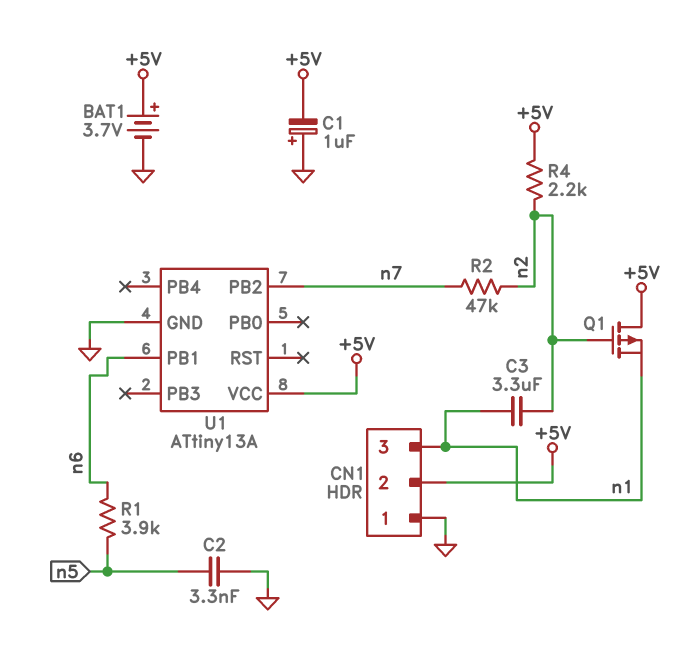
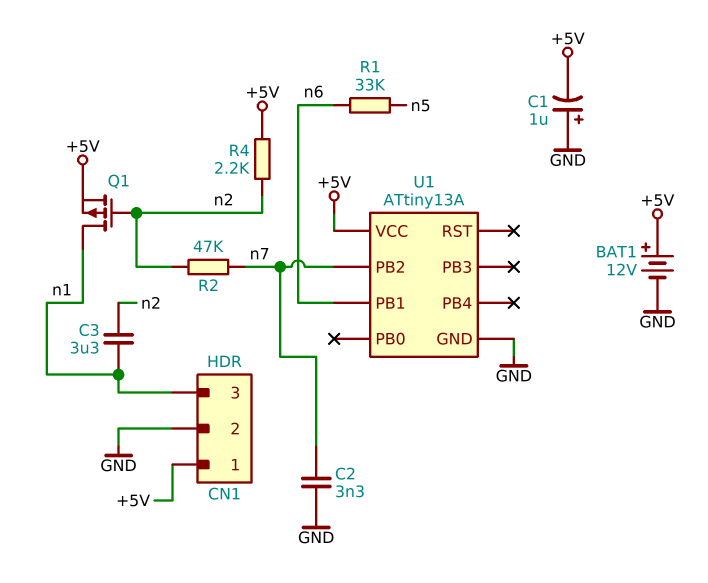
BAT1: 3.7V (plus +5V, minus GND) -> 12V (plus +5V, minus GND)
C2: 3.3nF (GND, n5) -> 3.3nF (GND, n7)
CN1 pin 1: GND -> +5V
CN1 pin 2: +5V -> GND
Q1: PMOS (G n2, D +5V, S n1) -> PMOS (G n2, D n1, S +5V)
R1: 3.9k (n5, n6) -> 33k (n5, n6)

